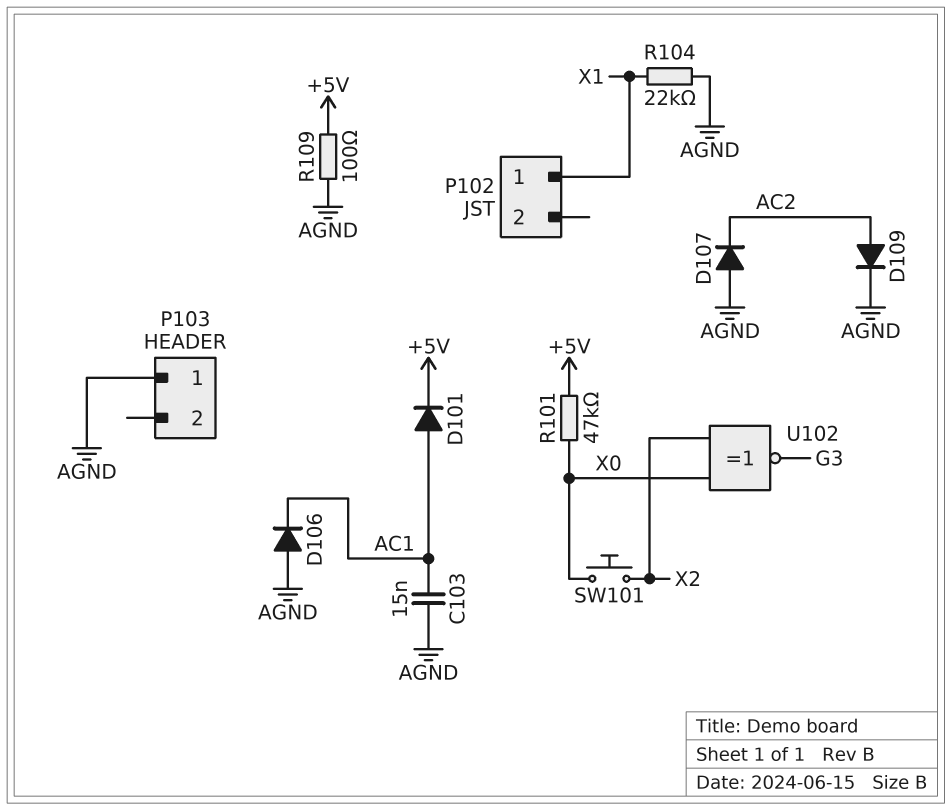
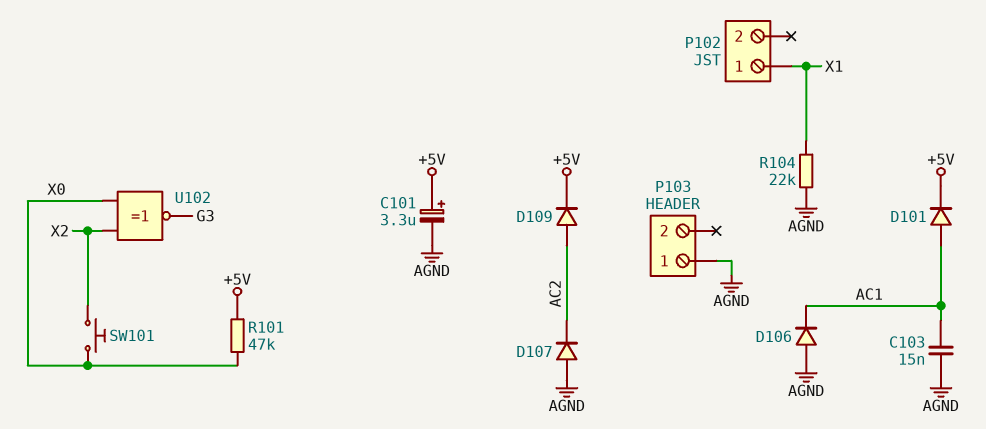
C101: none -> 3.3uF (plus +5V, minus AGND)
D109: diode (A AC2, K AGND) -> diode (A AC2, K +5V)
R109: 100 (+5V, AGND) -> none

